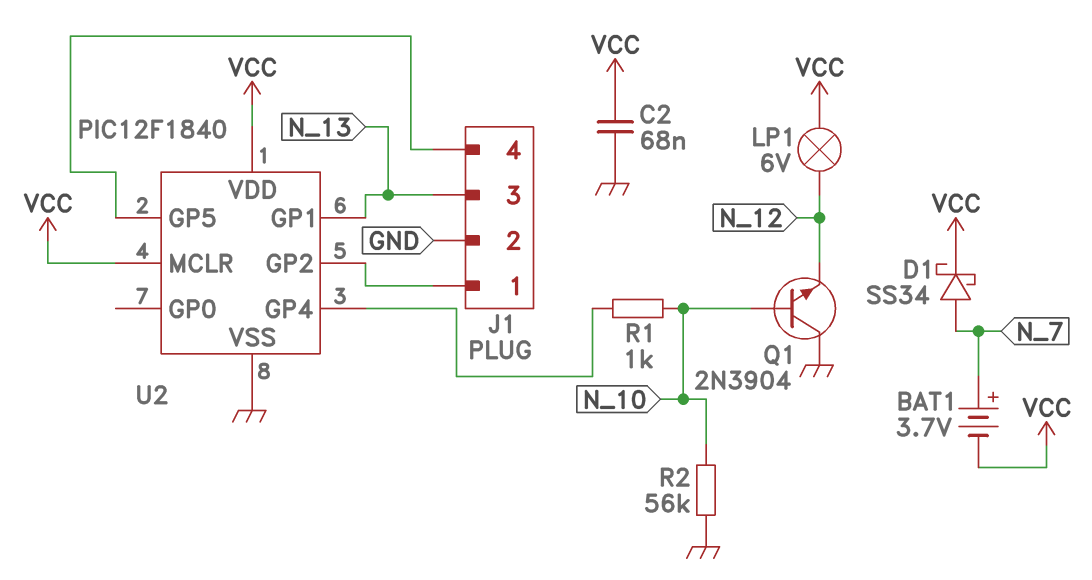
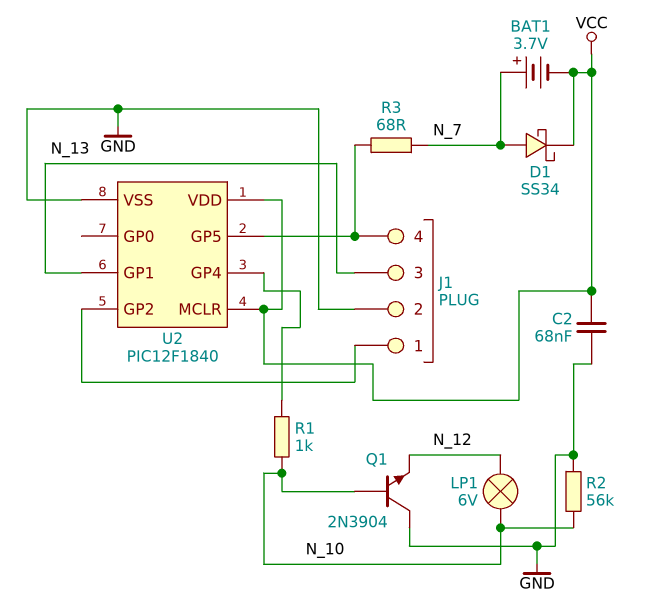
LP1: lamp 6V (N_12, VCC) -> lamp 6V (N_10, N_12)
R3: none -> 68 (J1/4, N_7)

